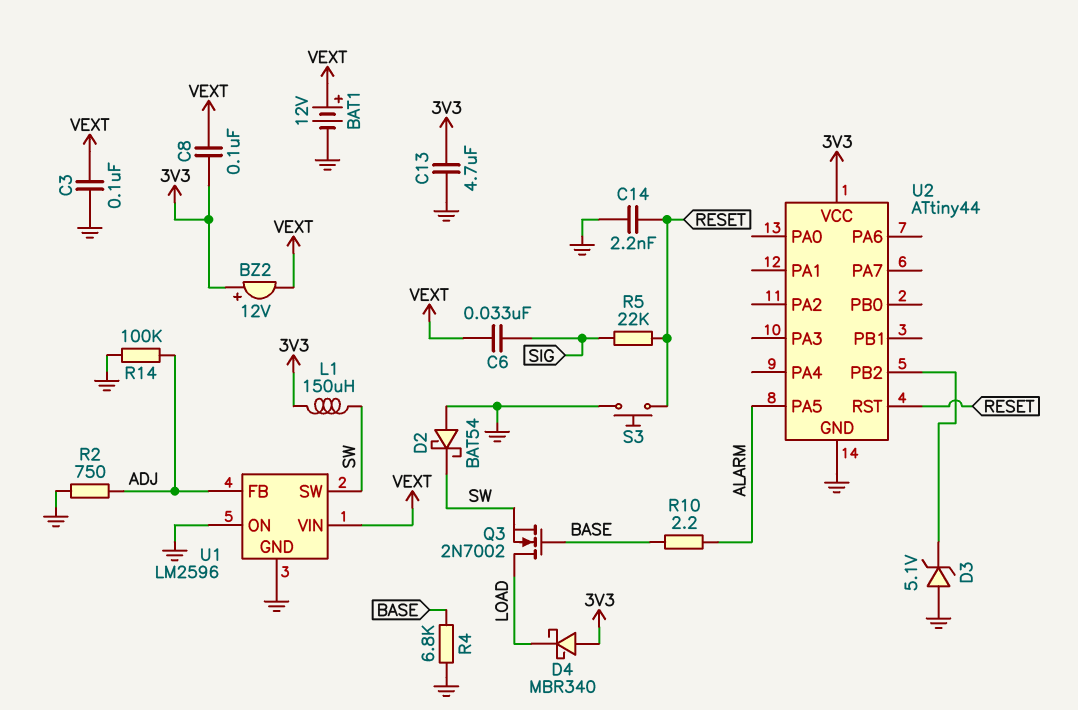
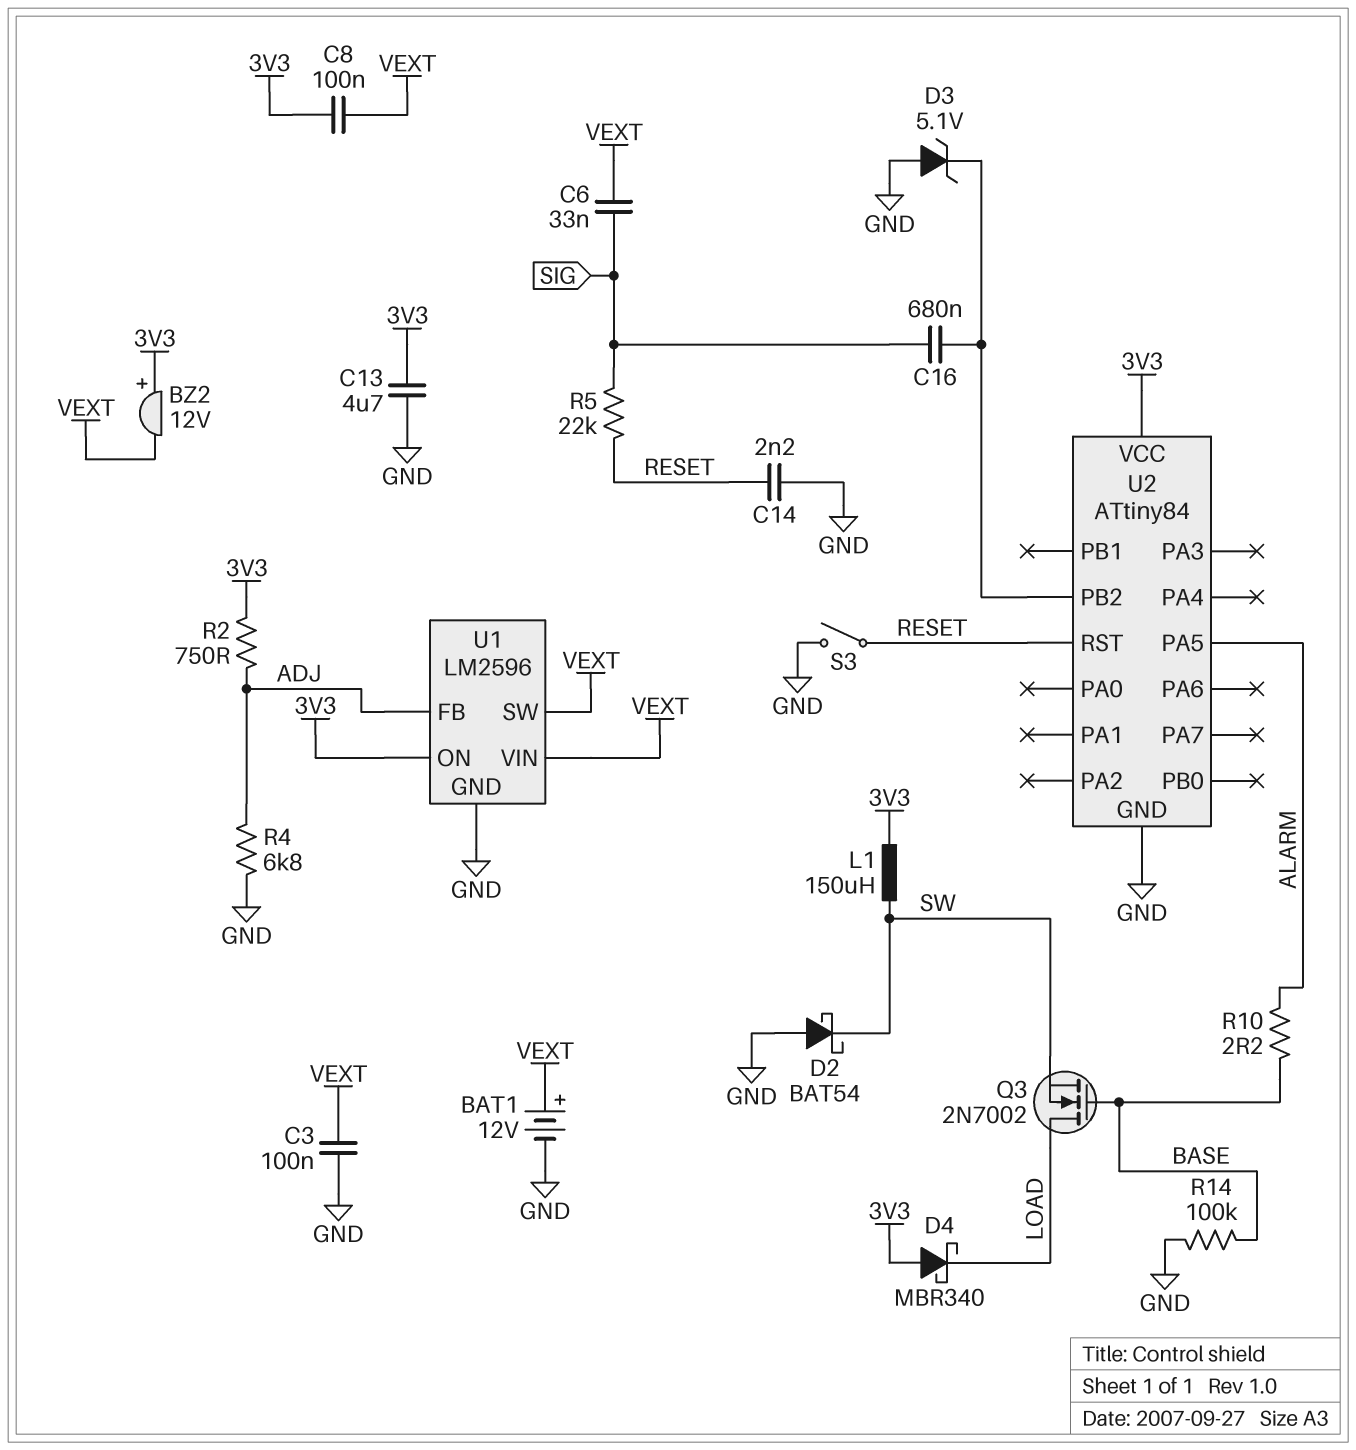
C16: none -> 680nF (SIG, U2/PB2)
R2: 750 (ADJ, GND) -> 750 (3V3, ADJ)
R4: 6.8k (BASE, GND) -> 6.8k (ADJ, GND)
R14: 100k (ADJ, GND) -> 100k (BASE, GND)
S3: button (GND, RESET) -> switch (GND, RESET)
U1 pin ON: GND -> 3V3
U1 pin SW: SW -> VEXT
U2: ATtiny44 -> ATtiny84

